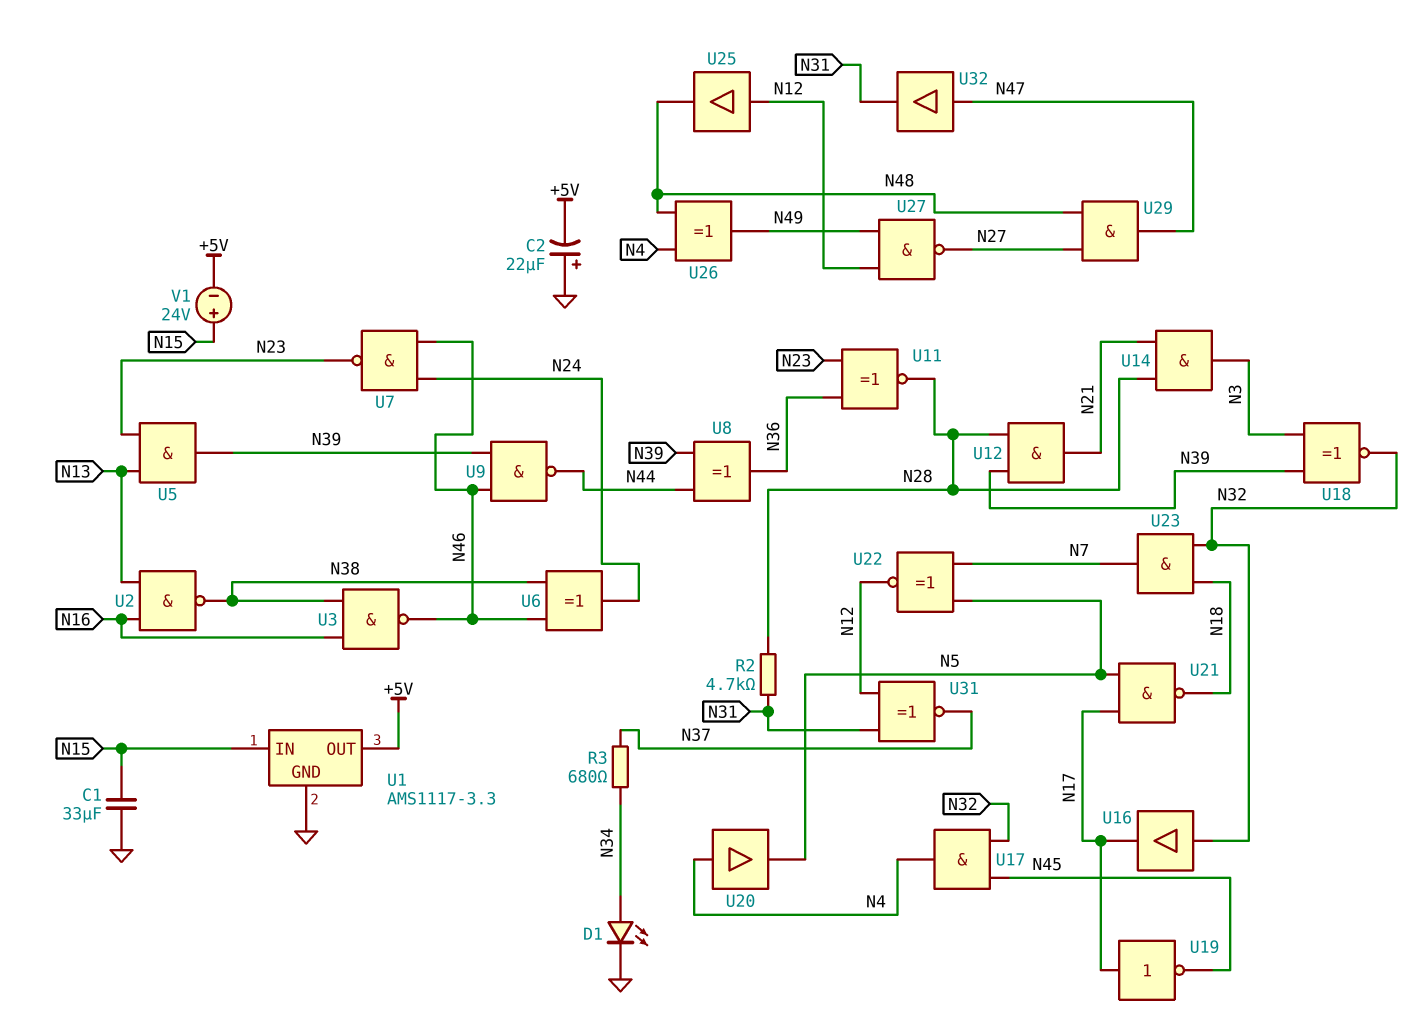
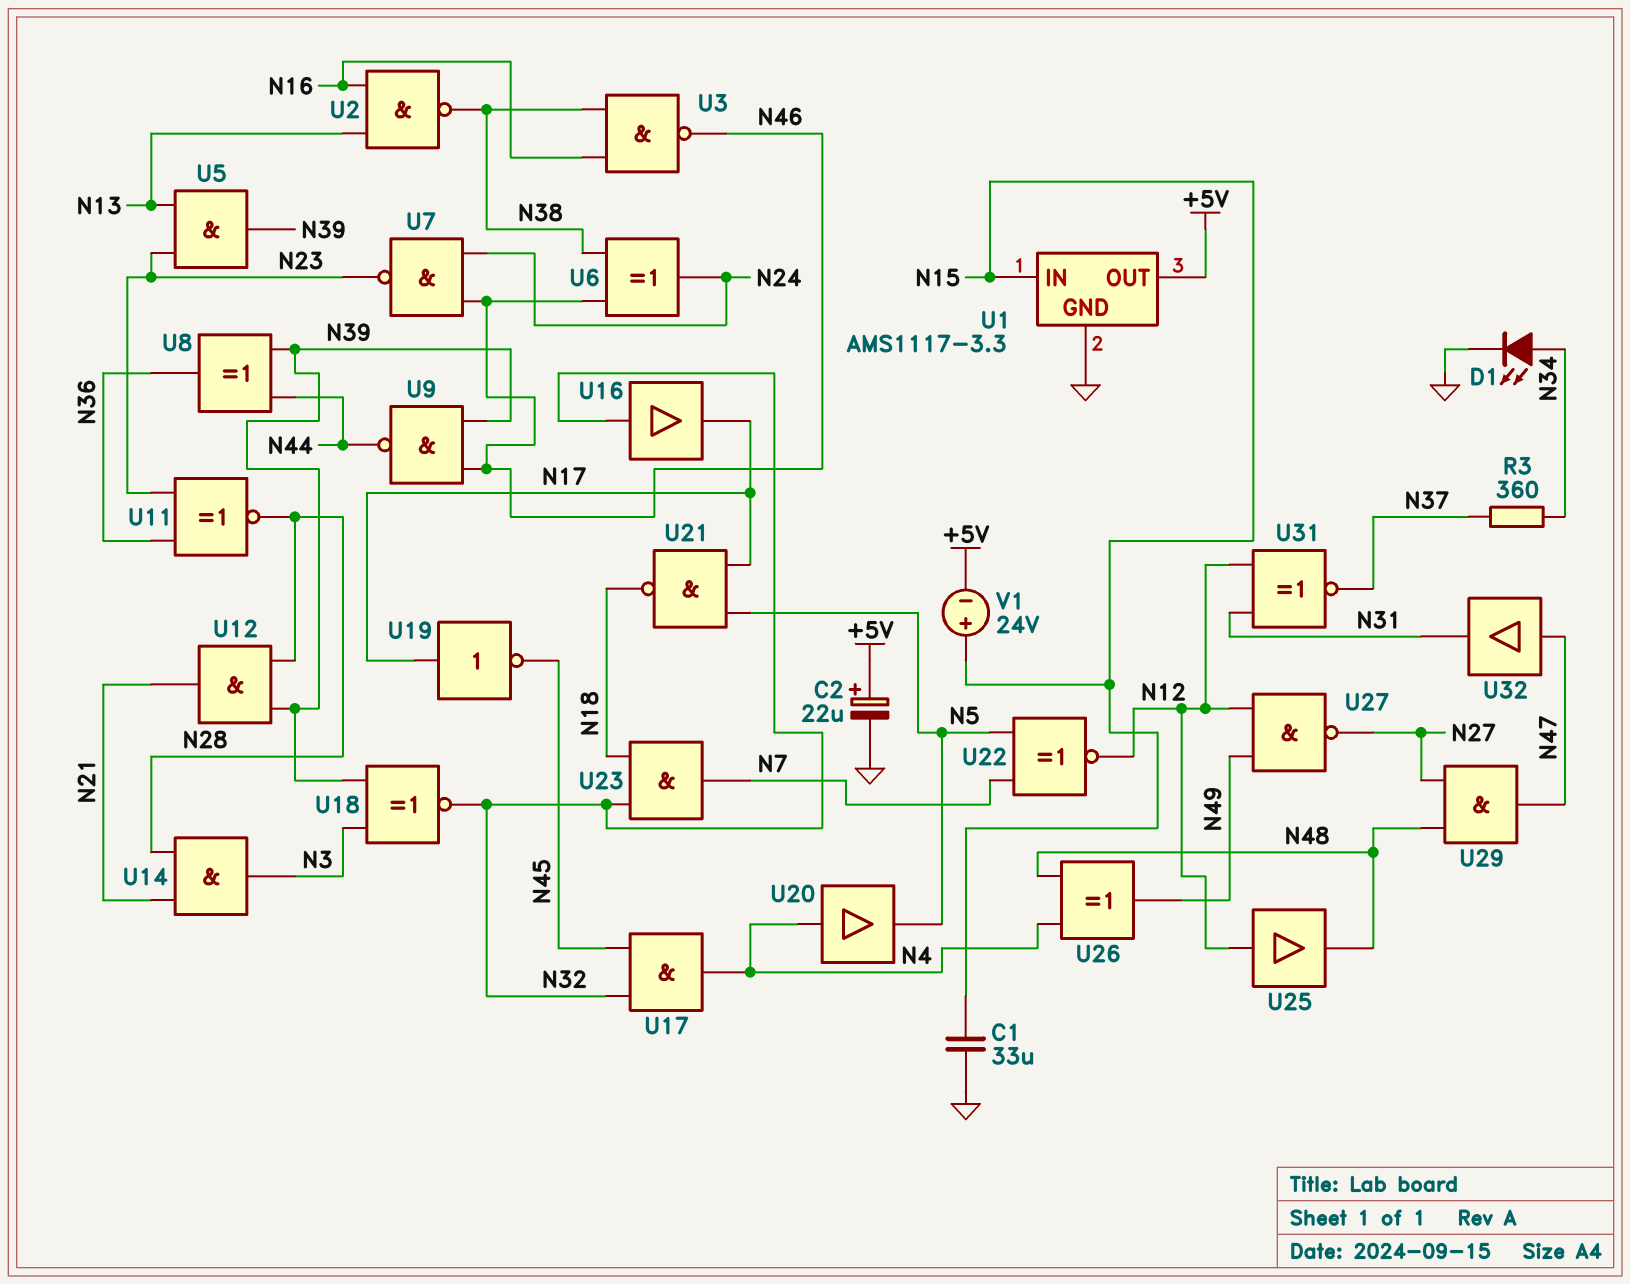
C2: 22uF (plus GND, minus +5V) -> 22uF (plus +5V, minus GND)
R2: 4.7k (N28, N31) -> none
R3: 680 (N34, N37) -> 360 (N34, N37)

